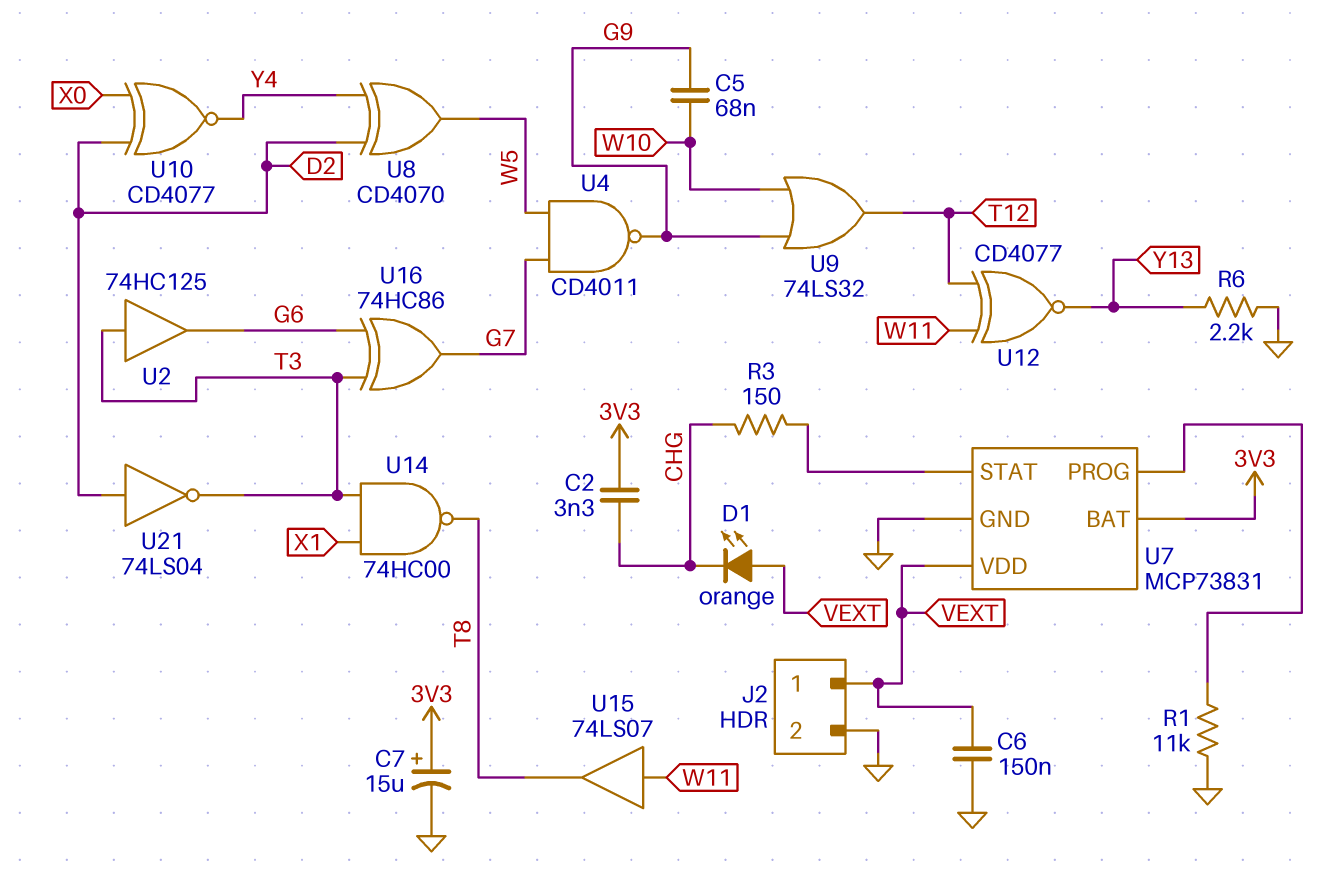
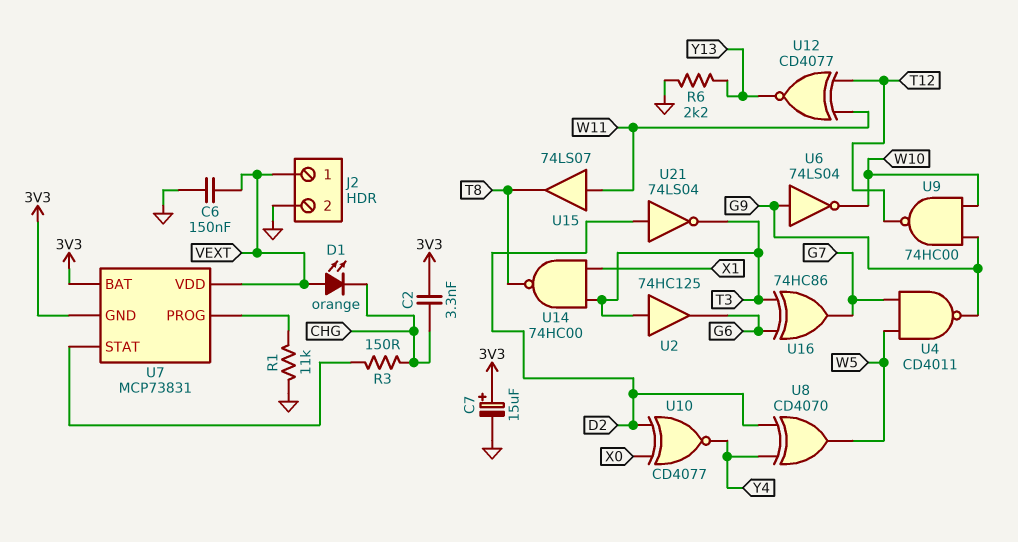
C5: 68nF (G9, W10) -> none
U6: none -> NOT 74LS04 (in G9, out W10)
U7 pin GND: GND -> 3V3
U9: OR 74LS32 (in G9, in W10, out T12) -> NAND 74HC00 (in G9, in W10, out T12)

